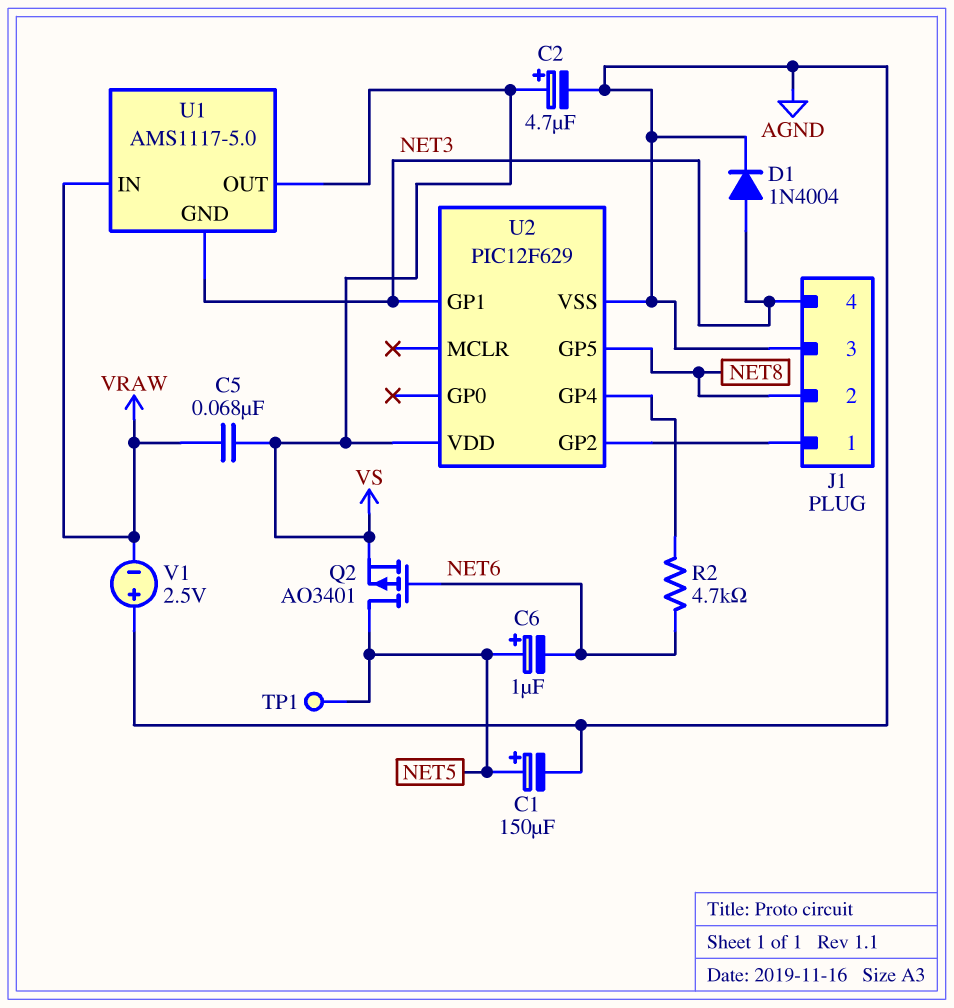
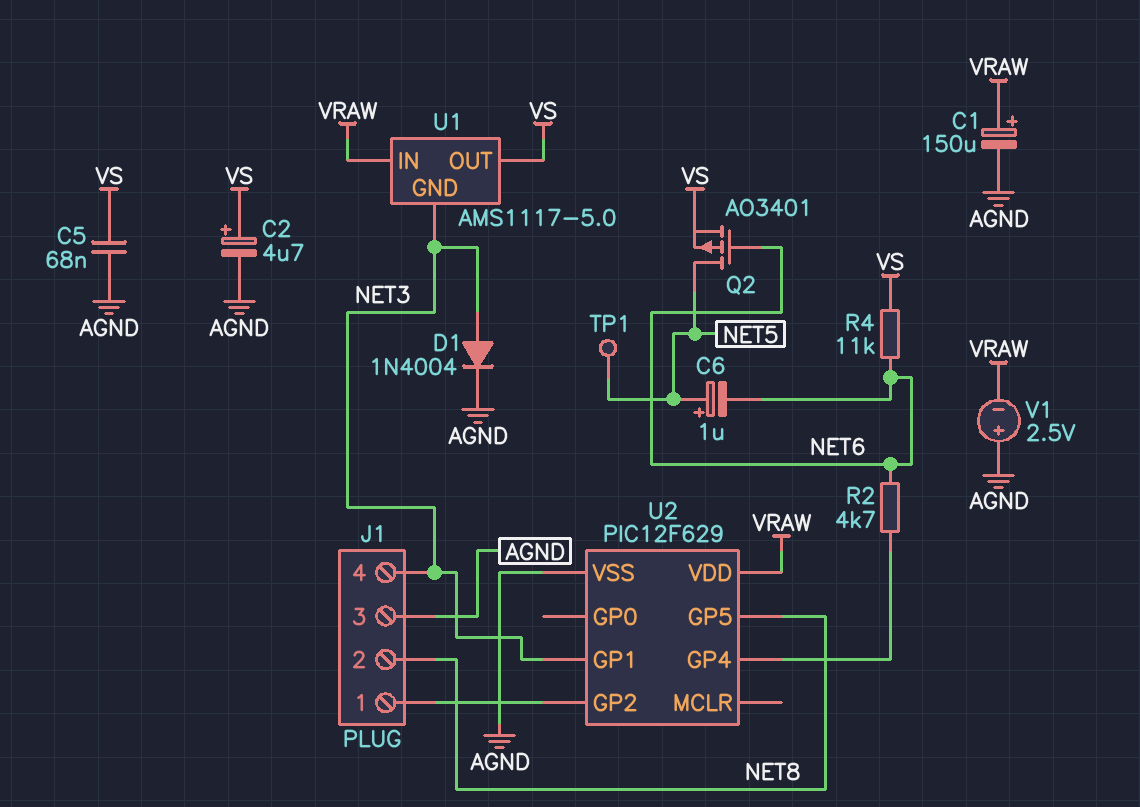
C1: 150uF (plus NET5, minus AGND) -> 150uF (plus VRAW, minus AGND)
C5: 68nF (VRAW, VS) -> 68nF (AGND, VS)
R4: none -> 11k (NET6, VS)
U2 pin VDD: VS -> VRAW

